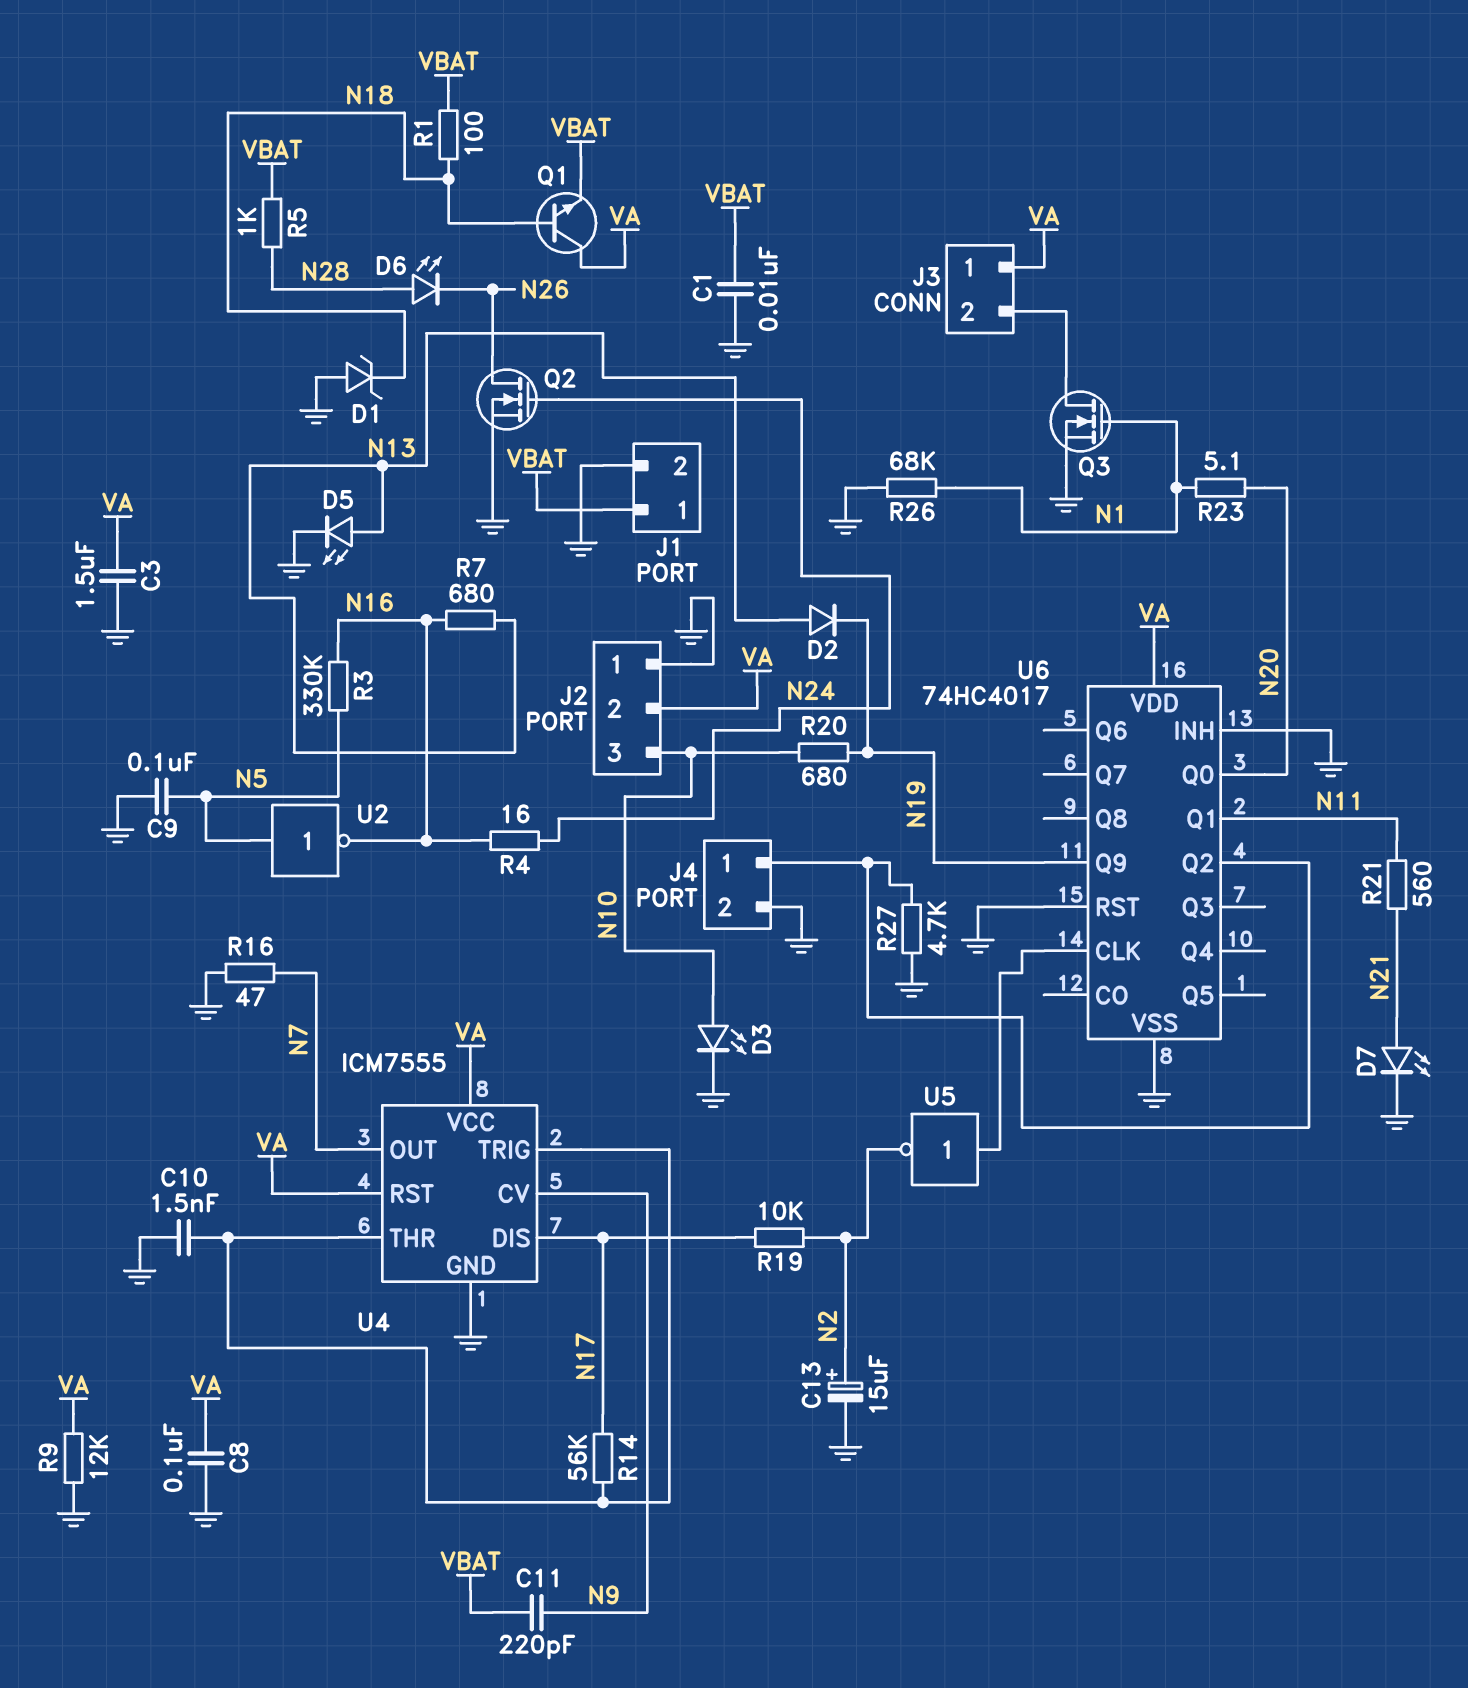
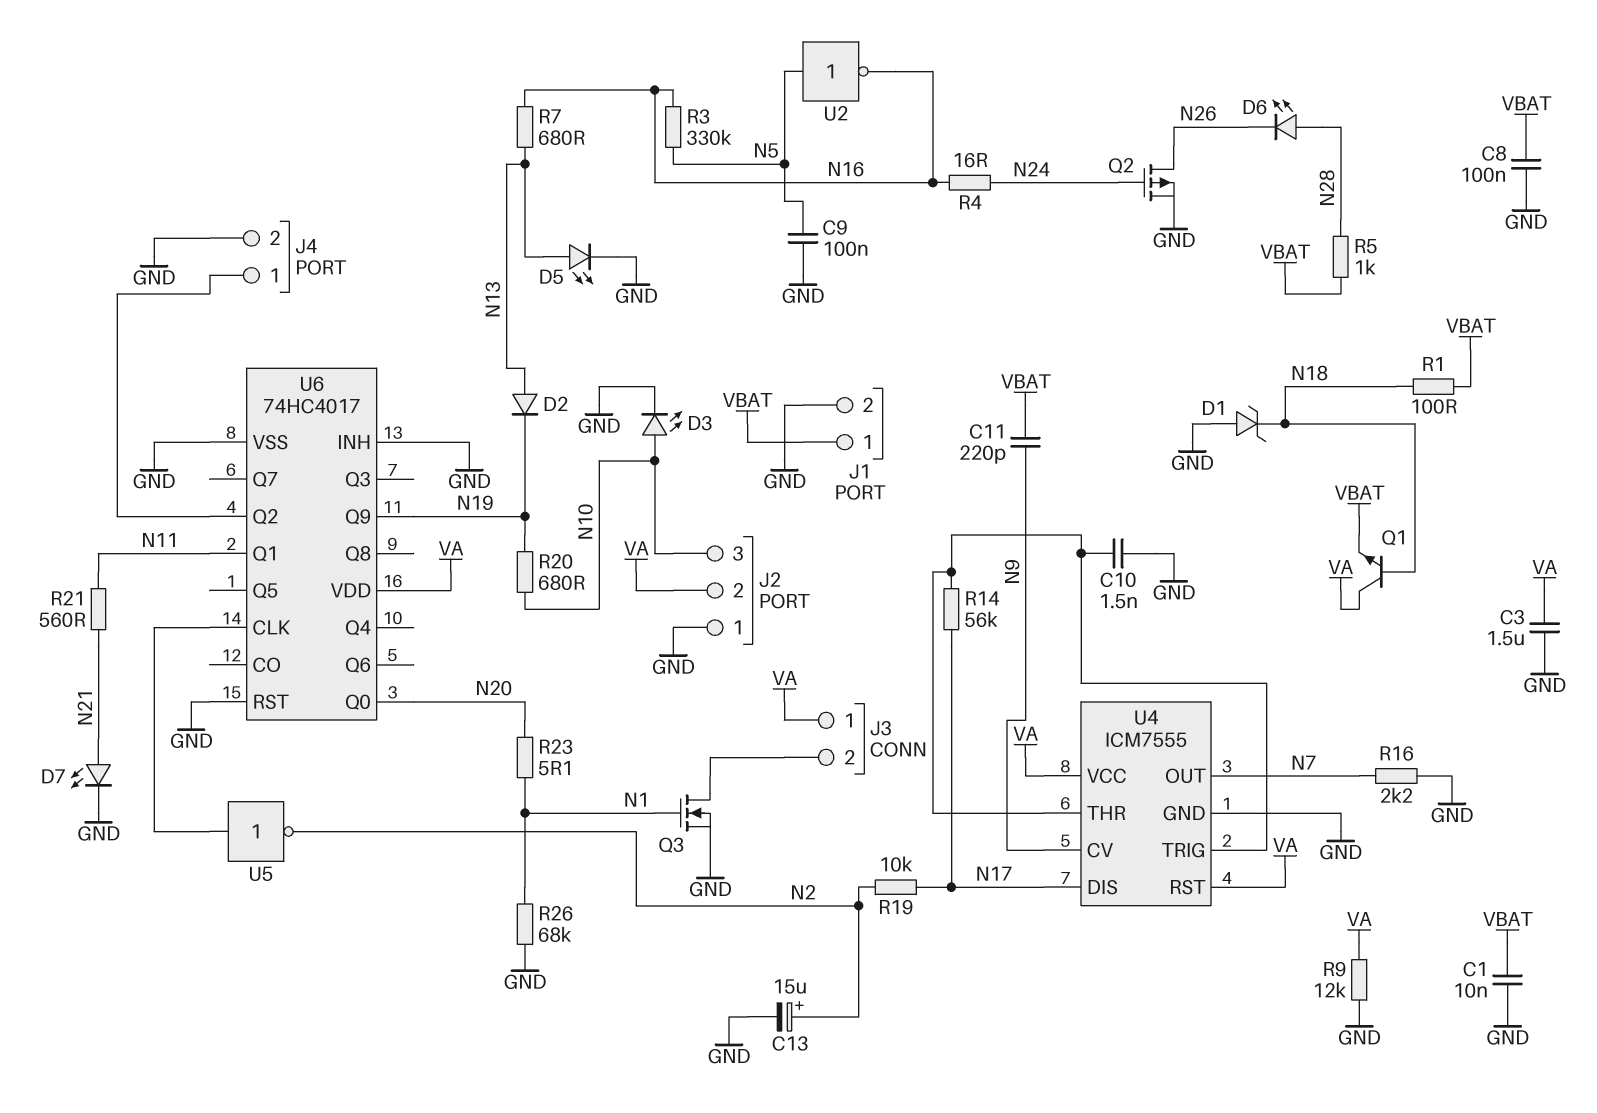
C8: 100nF (GND, VA) -> 100nF (GND, VBAT)
Q2: NMOS (G N24, D N26, S GND) -> PMOS (G N24, D N26, S GND)
R16: 47 (GND, N7) -> 2.2k (GND, N7)
R27: 4.7k (GND, J4/1) -> none

